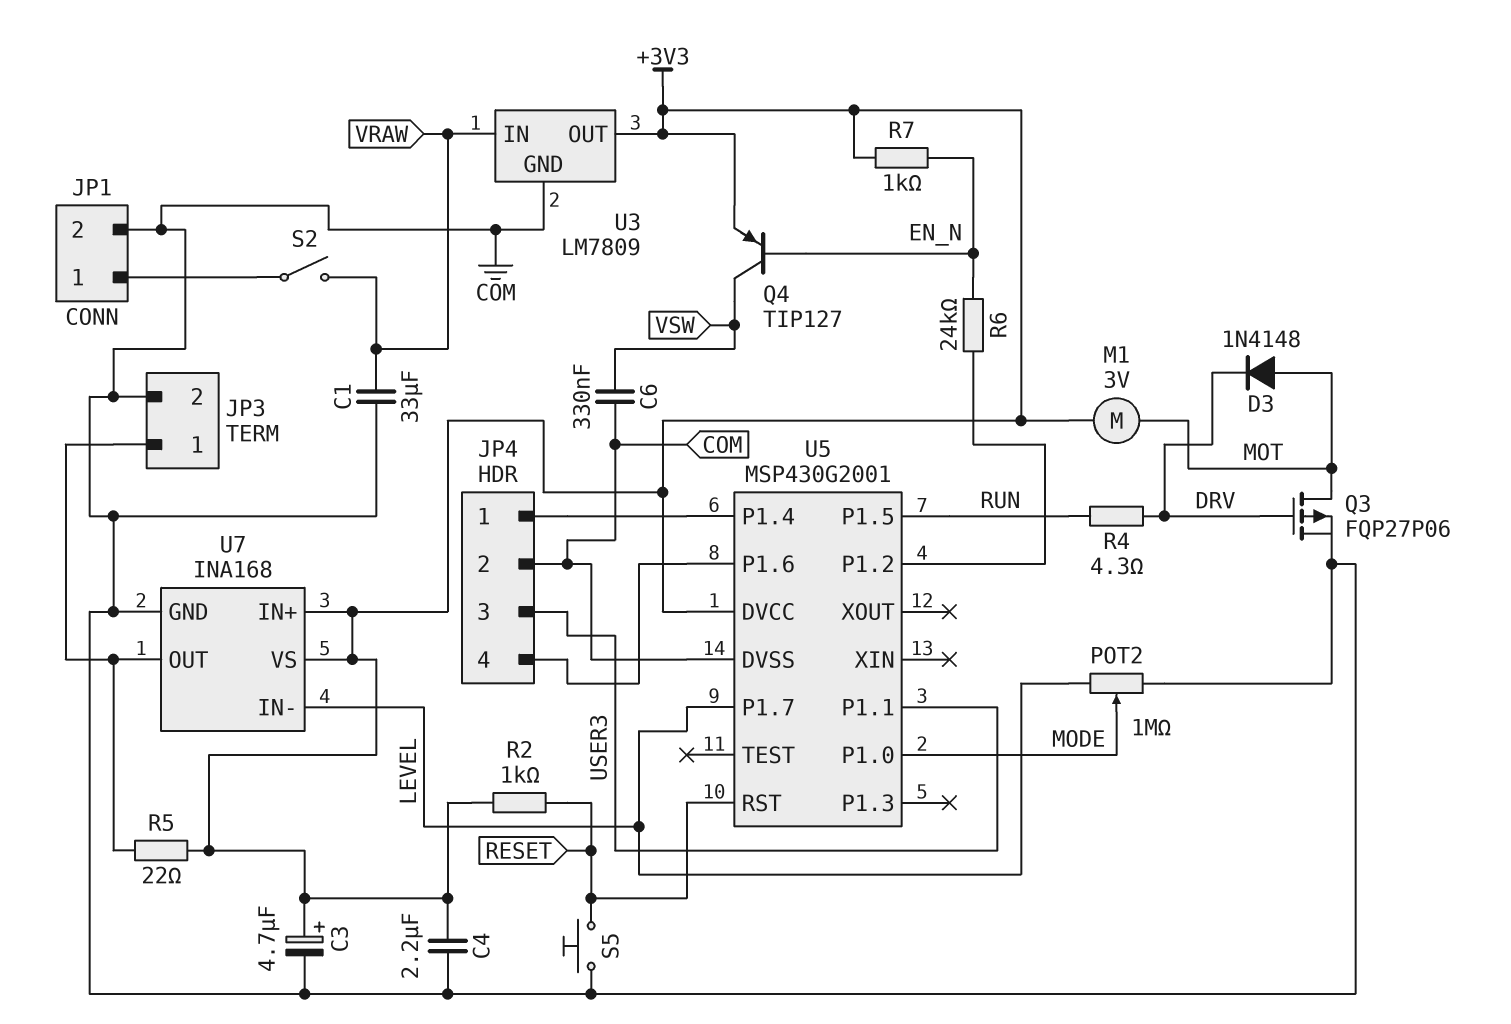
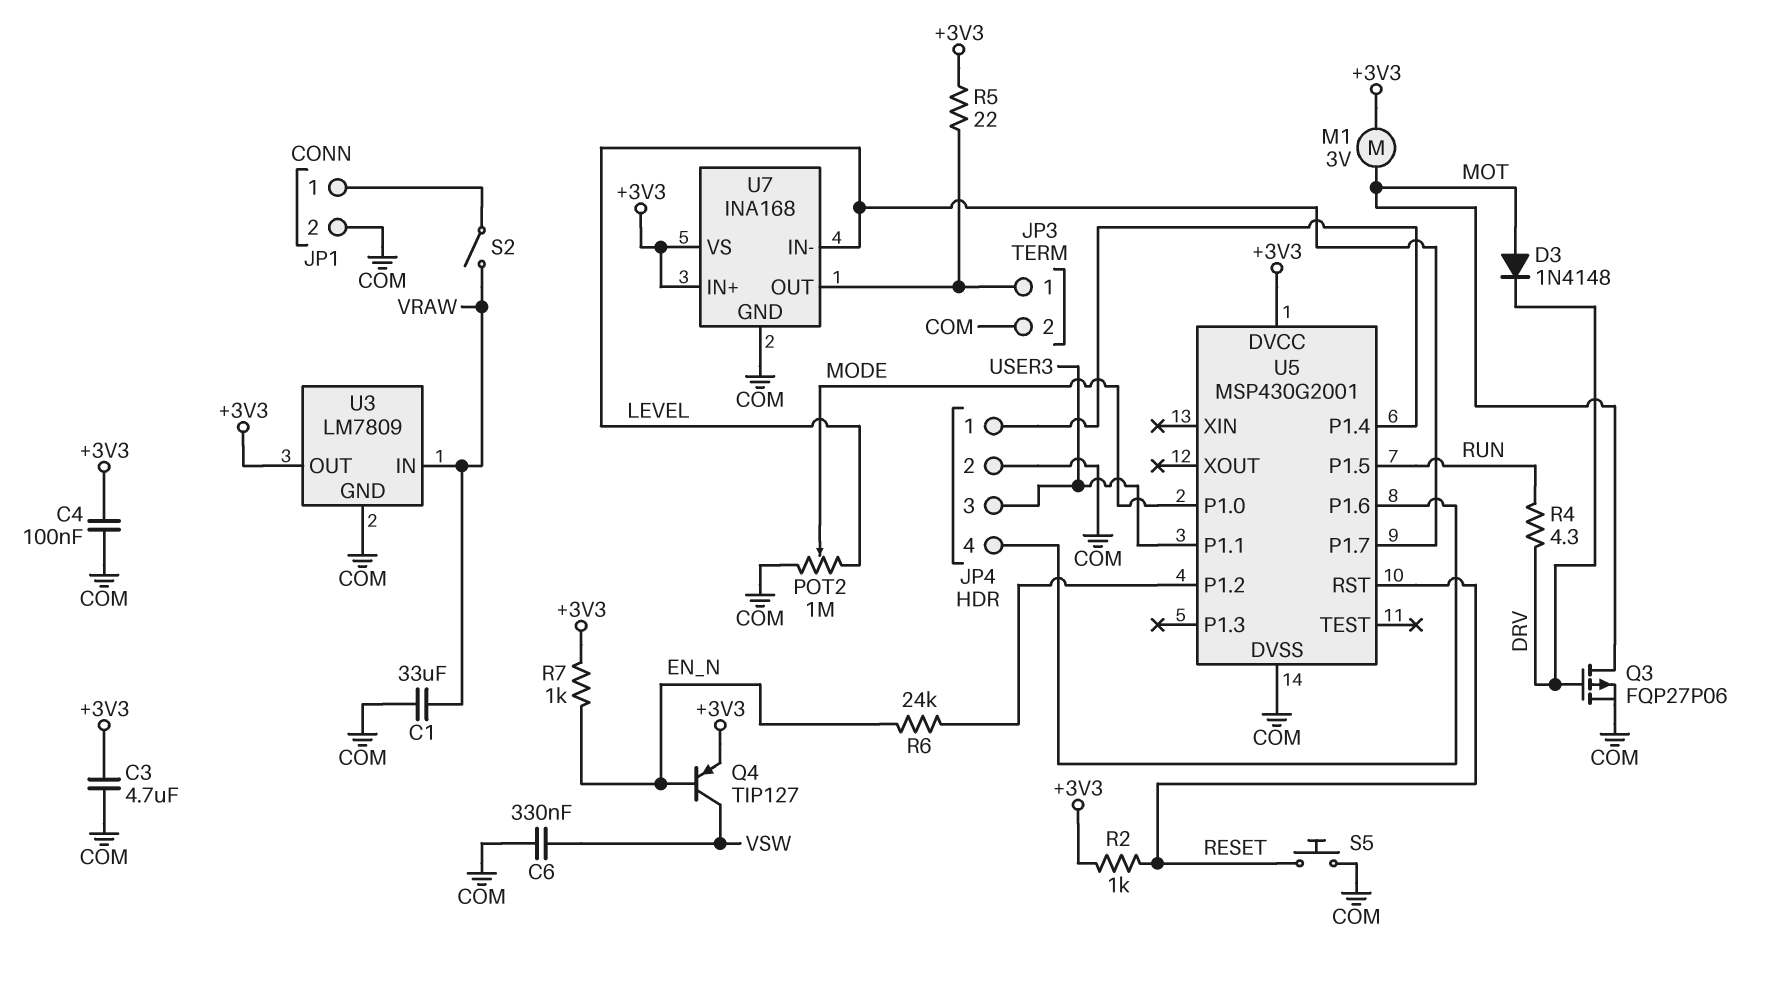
C3: 4.7uF (plus +3V3, minus COM) -> 4.7uF (+3V3, COM)
C4: 2.2uF (+3V3, COM) -> 100nF (+3V3, COM)

